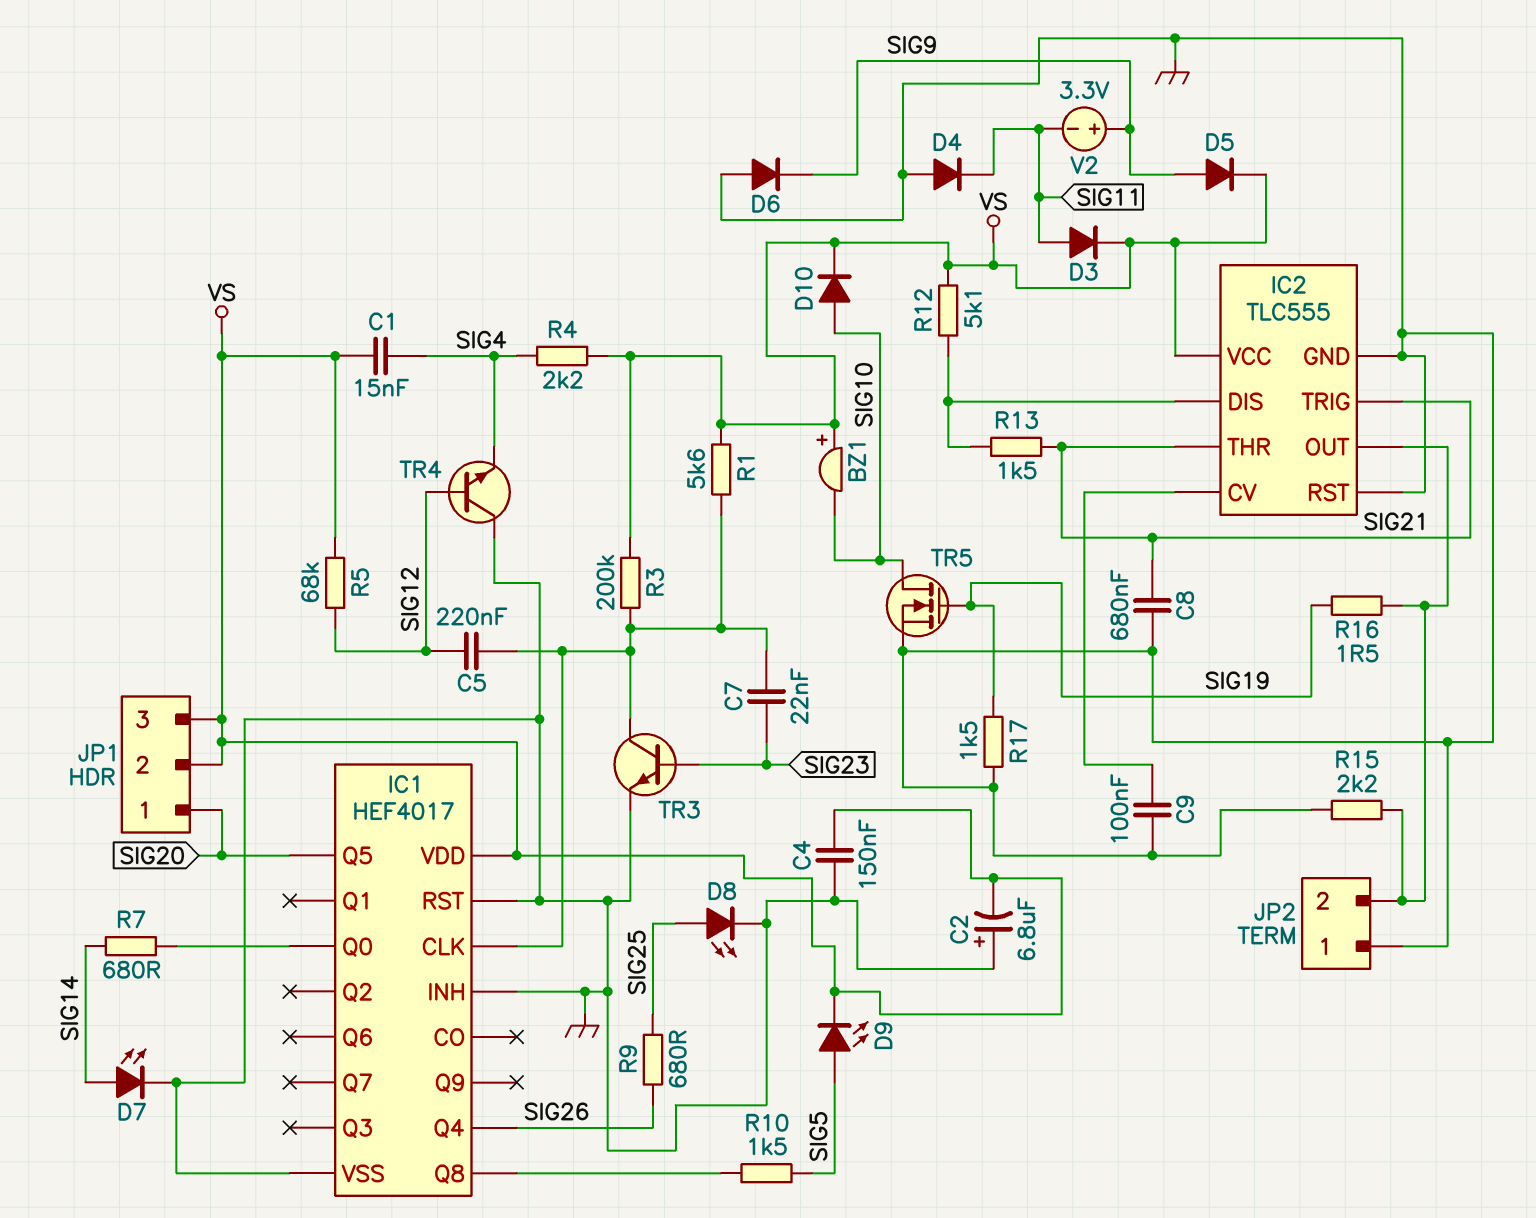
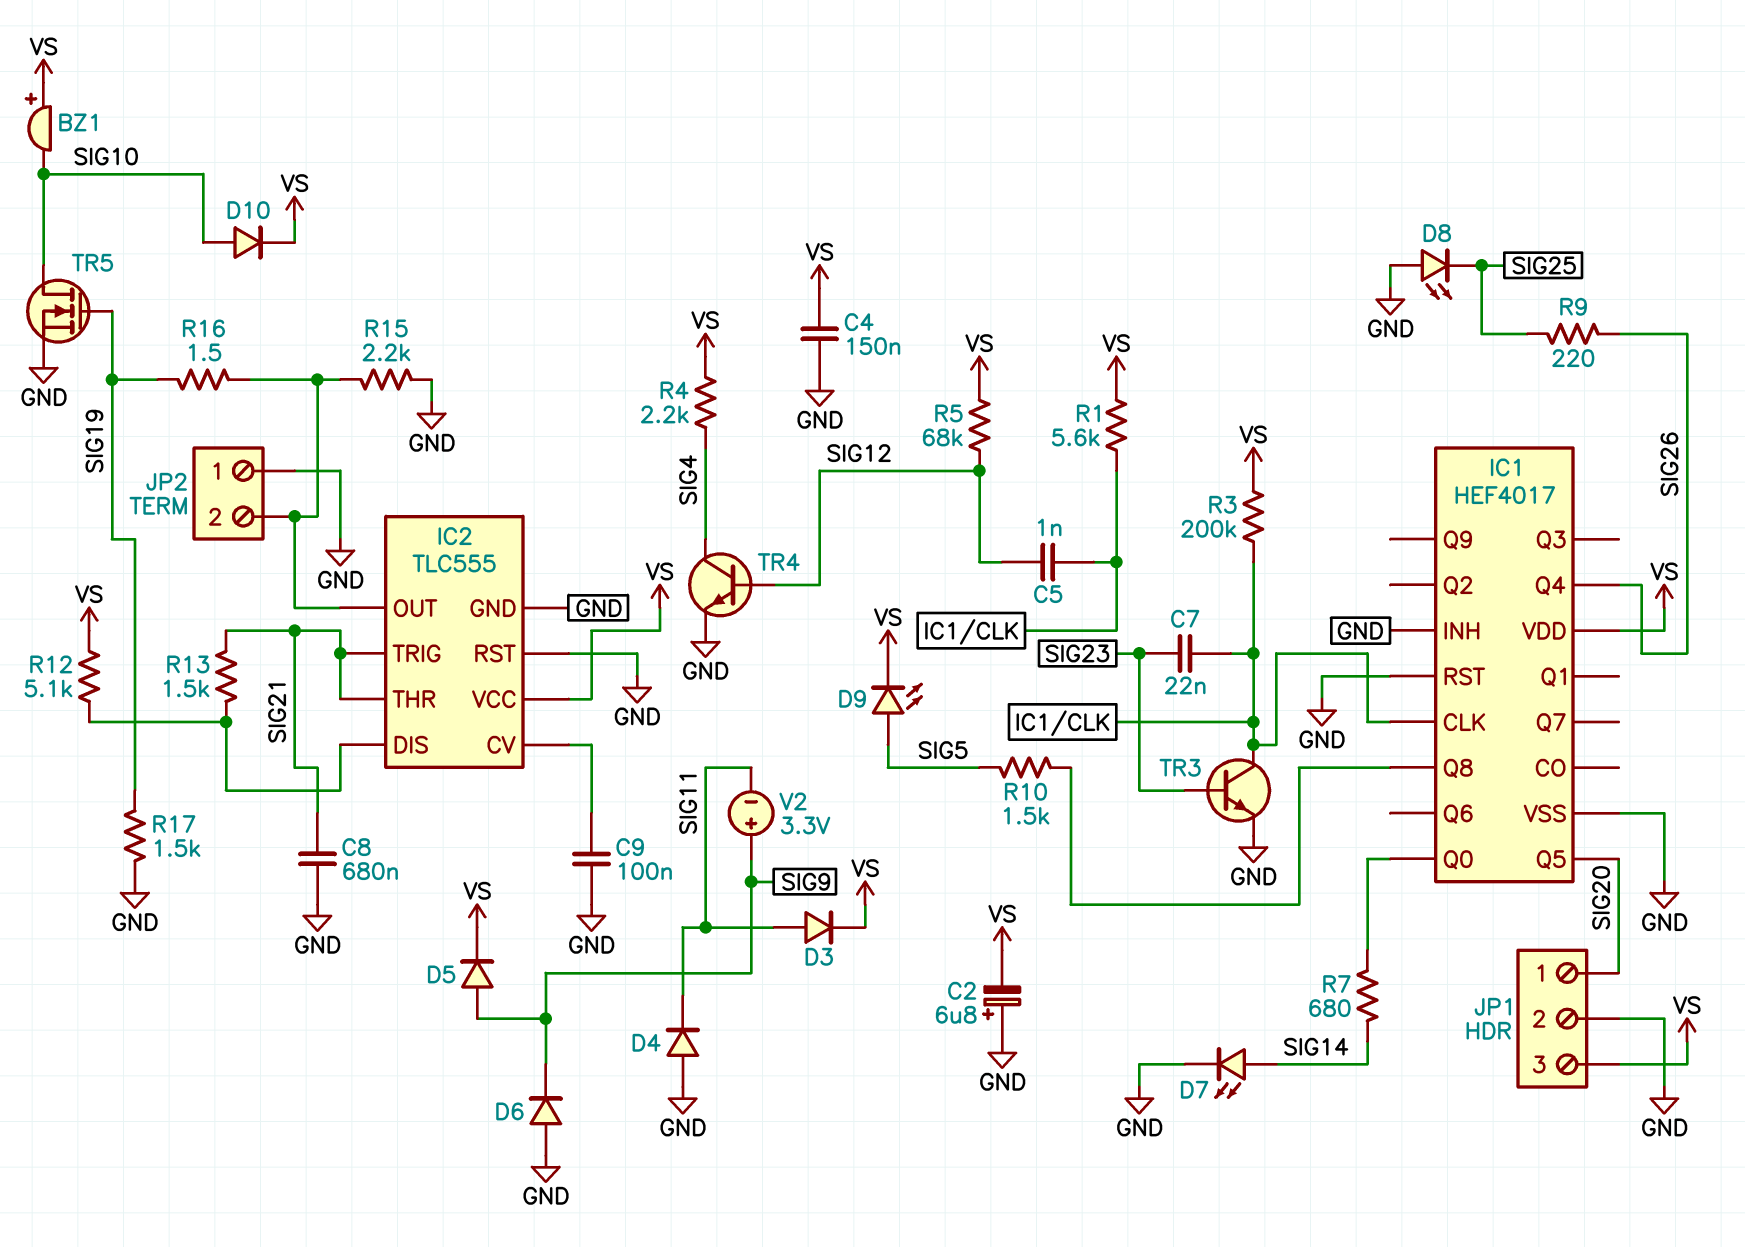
C1: 15nF (SIG4, VS) -> none
C5: 220nF (IC1/CLK, SIG12) -> 1nF (IC1/CLK, SIG12)
D8: LED (A SIG25, K GND) -> LED (A GND, K SIG25)
JP1 pin 2: VS -> GND
R9: 680 (SIG25, SIG26) -> 220 (SIG25, SIG26)
TR4: NPN (B SIG12, C GND, E SIG4) -> NPN (B SIG12, C SIG4, E GND)

